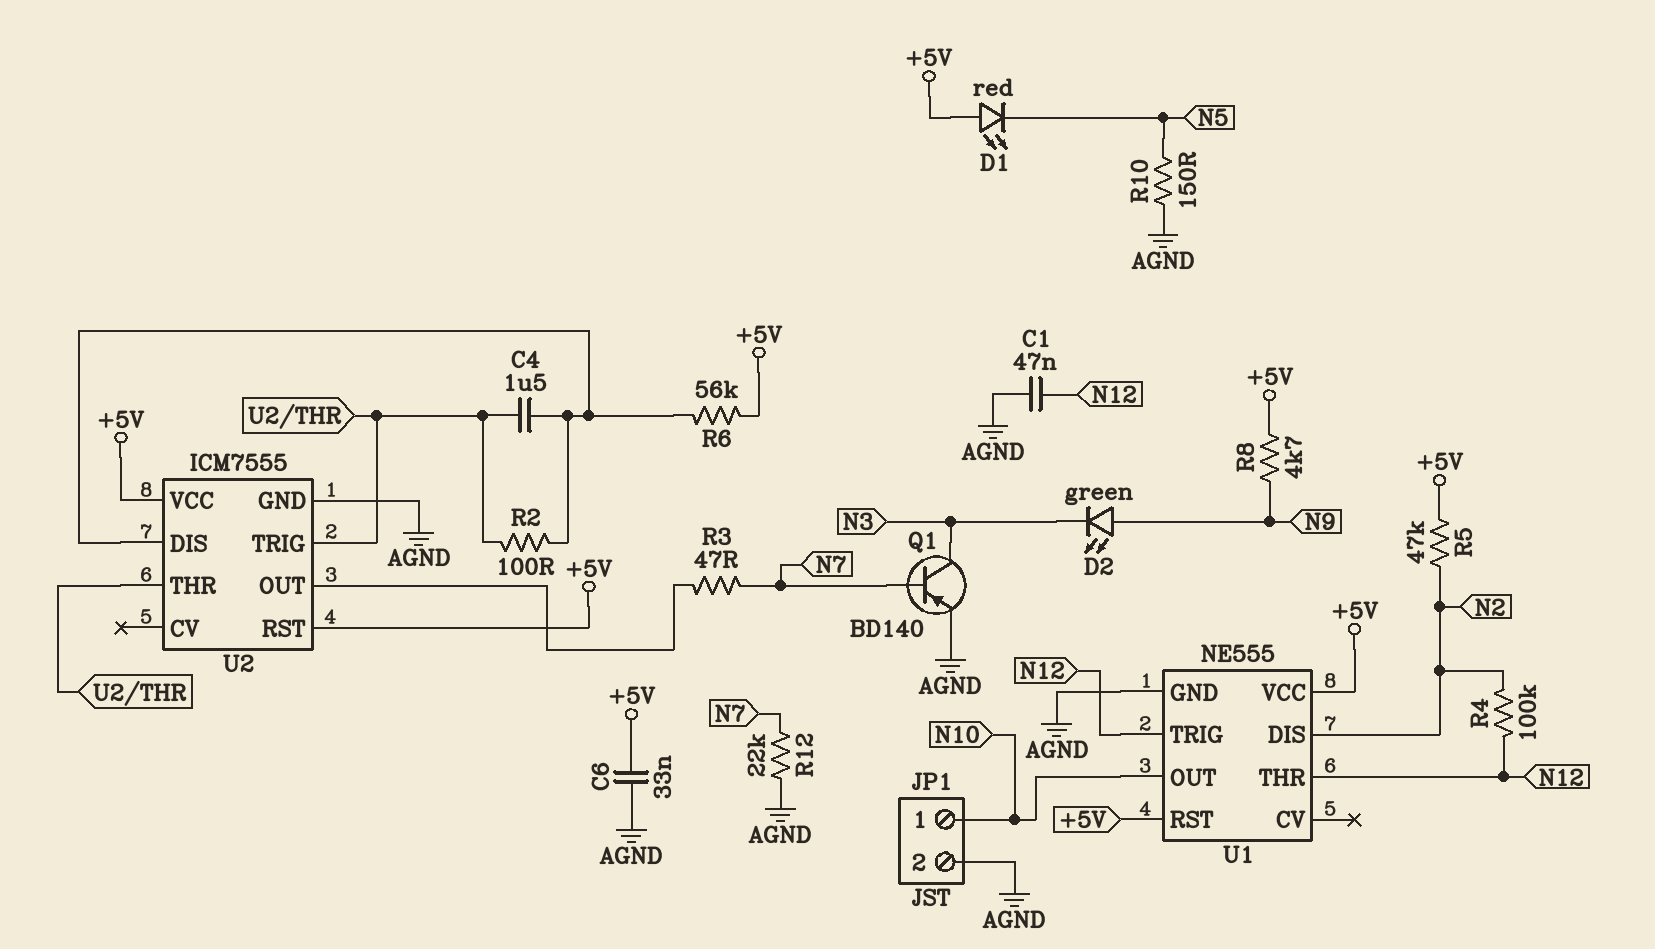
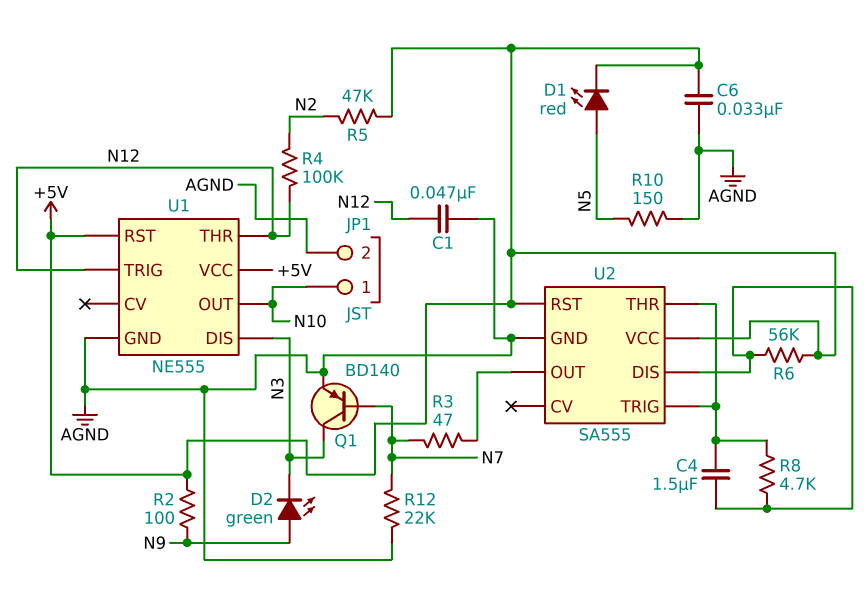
D1: LED red (A +5V, K N5) -> LED red (A N5, K +5V)
R2: 100 (U2/DIS, U2/THR) -> 100 (+5V, N9)
R8: 4.7k (+5V, N9) -> 4.7k (U2/DIS, U2/THR)
U1 pin DIS: N2 -> N3
U2: ICM7555 -> SA555

